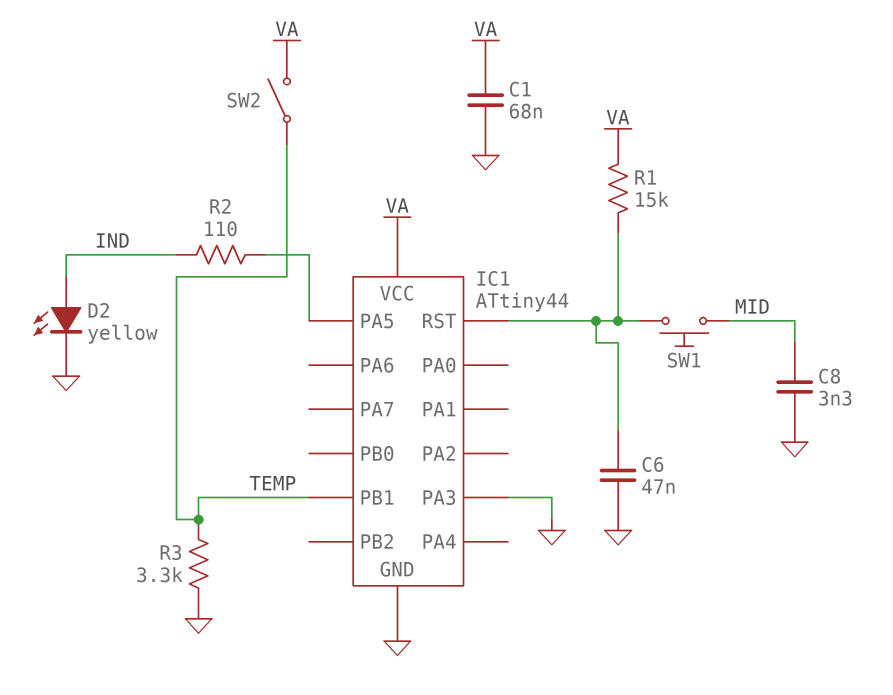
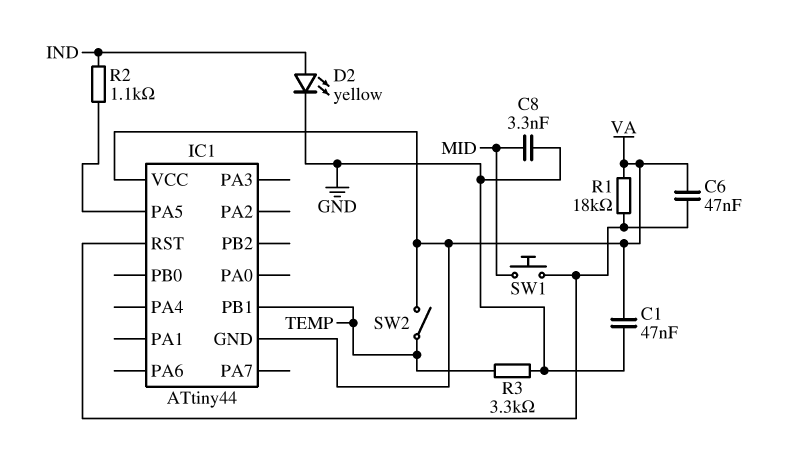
C1: 68nF (GND, VA) -> 47nF (GND, VA)
C6: 47nF (GND, IC1/RST) -> 47nF (IC1/RST, VA)
IC1 pin GND: GND -> VA
IC1 pin PA3: GND -> none
R1: 15k (IC1/RST, VA) -> 18k (IC1/RST, VA)
R2: 110 (IC1/PA5, IND) -> 1.1k (IC1/PA5, IND)

